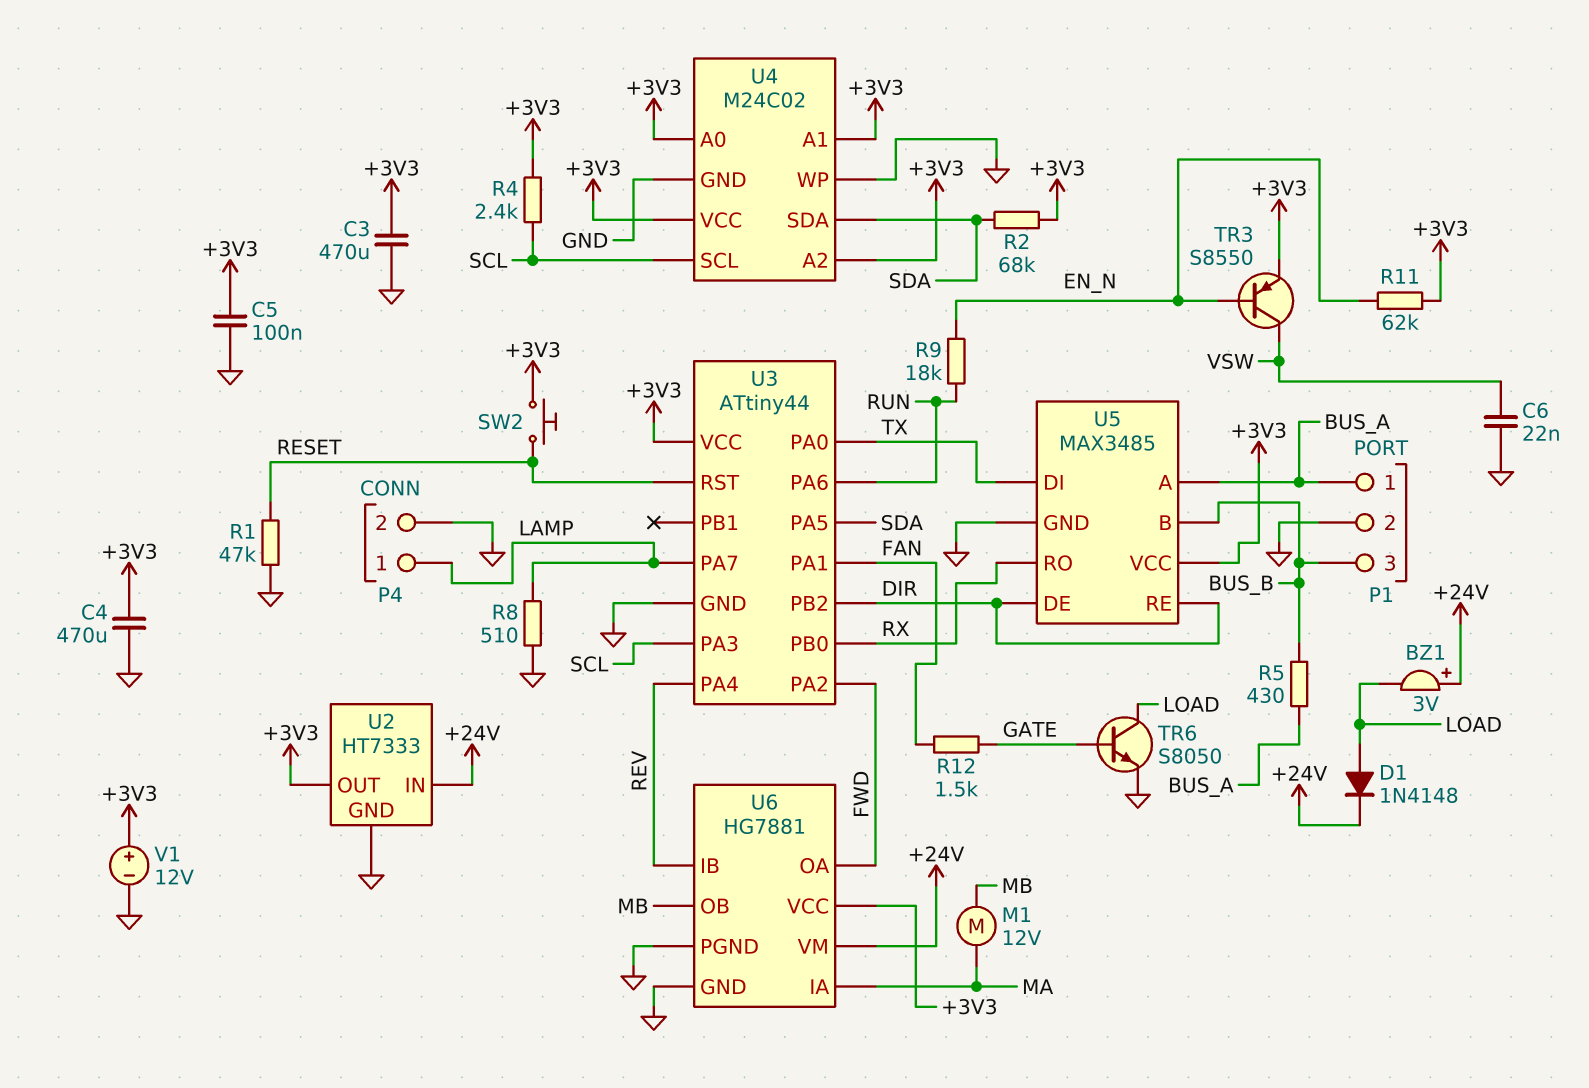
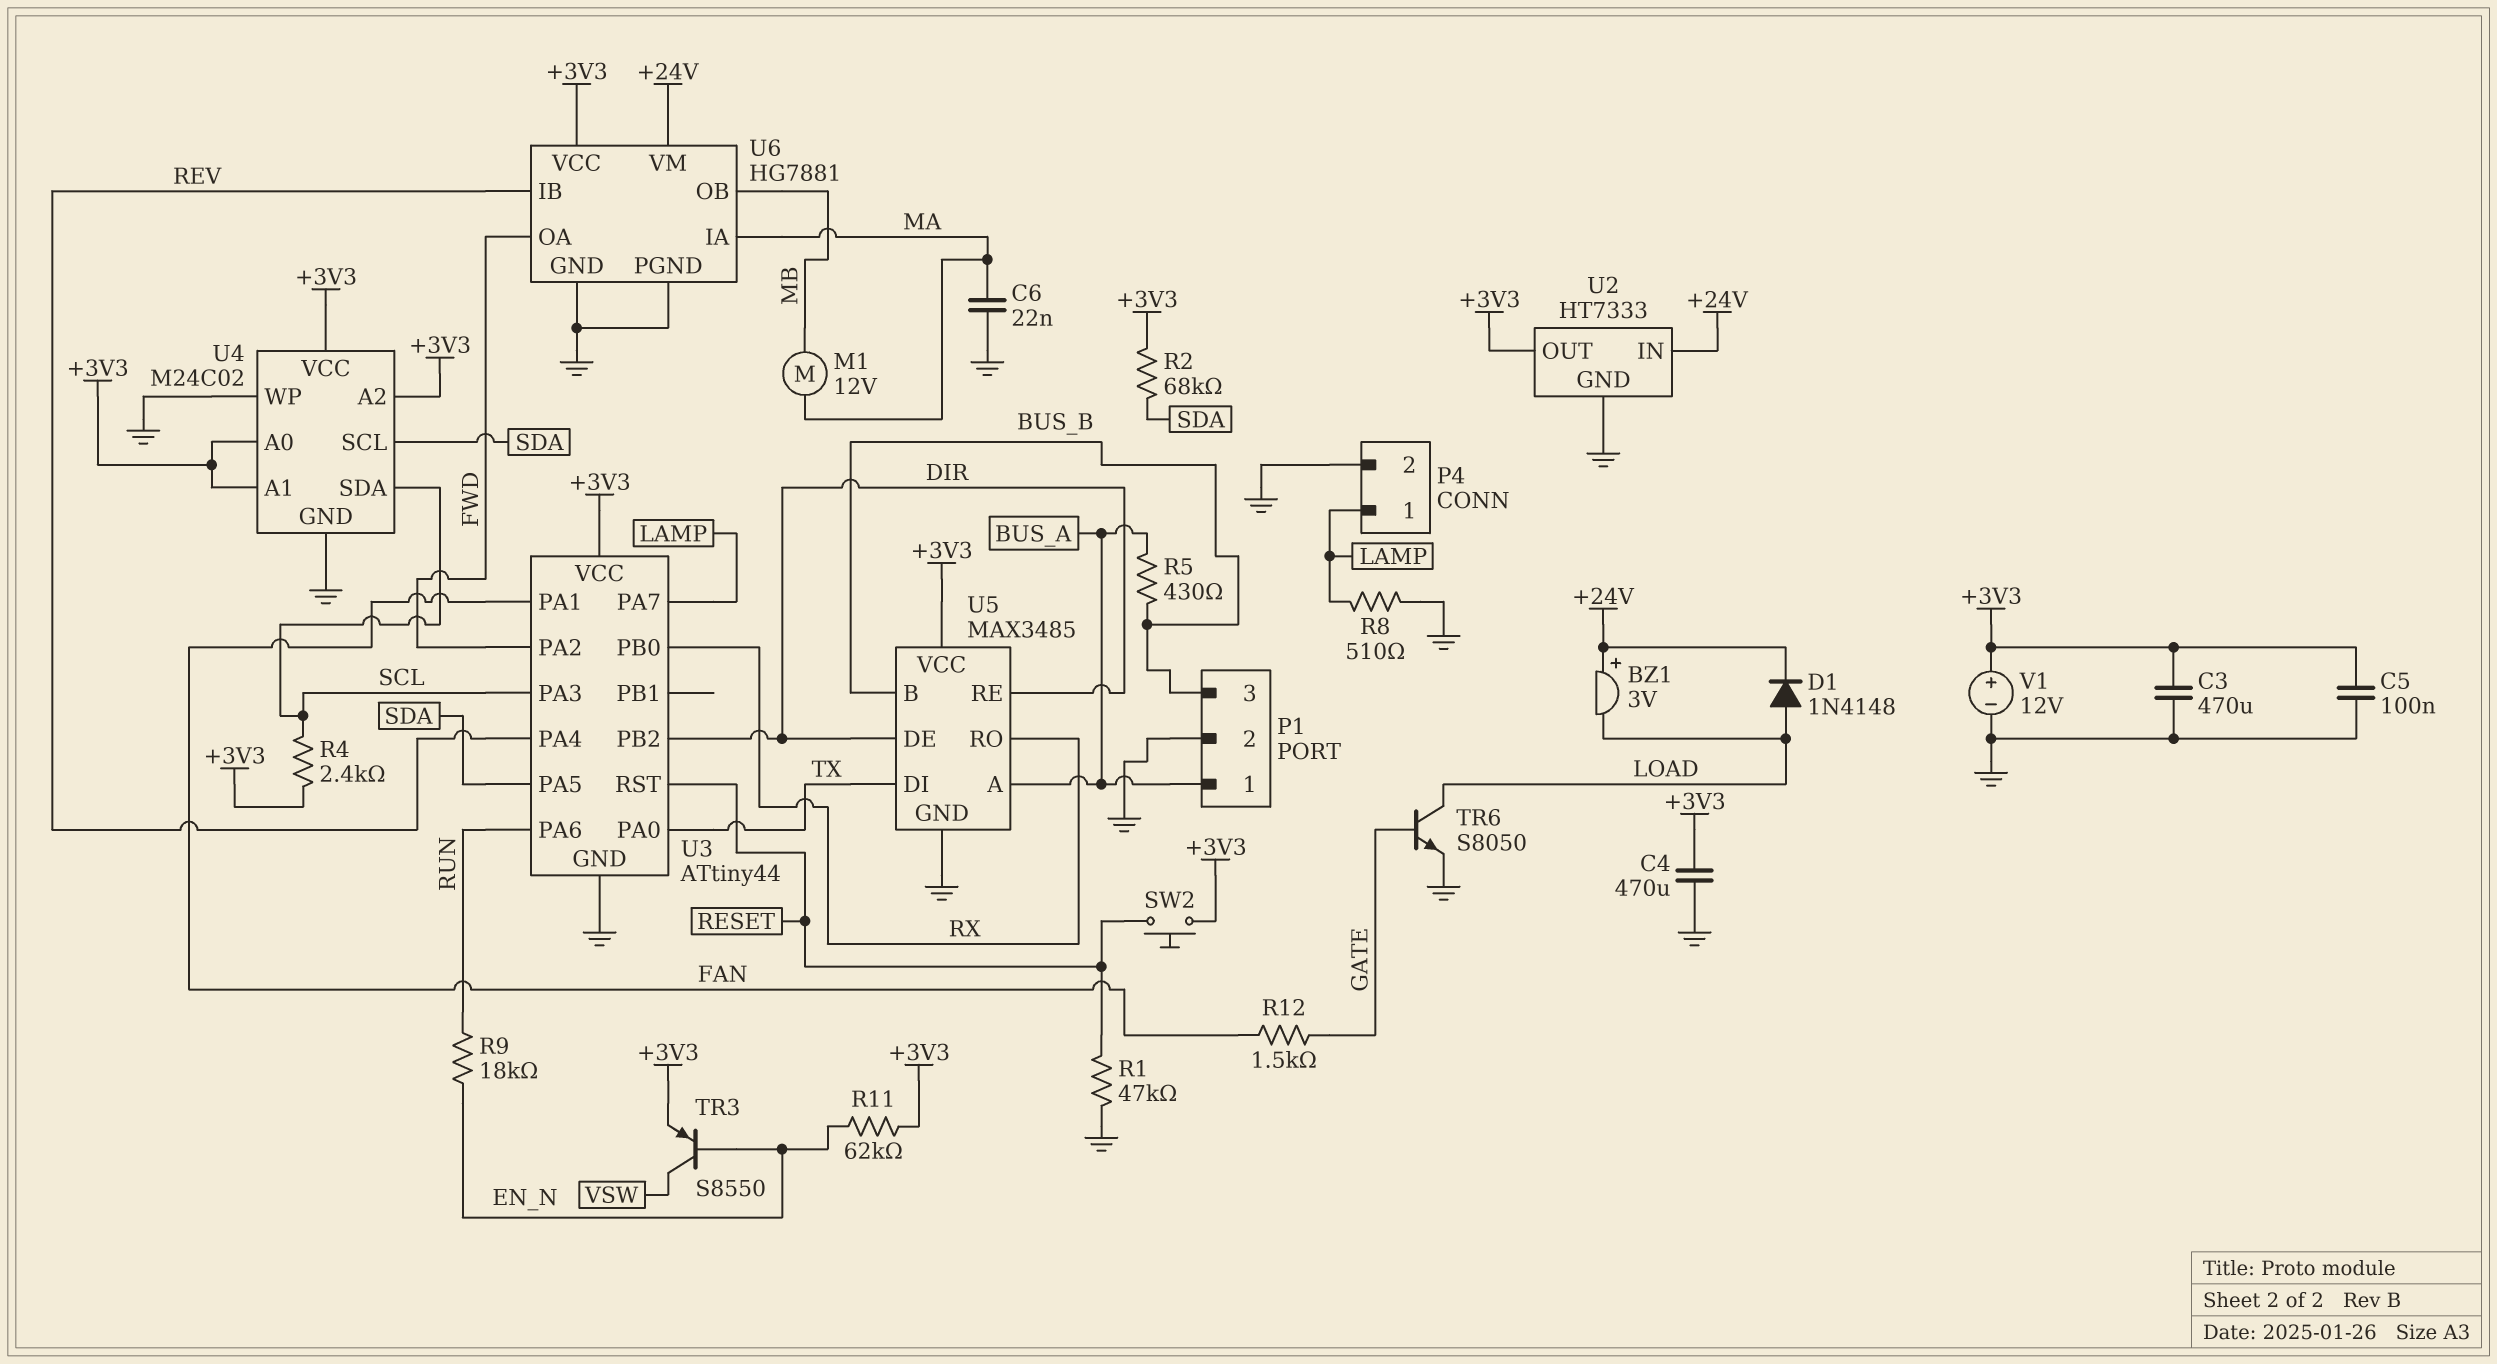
C6: 22nF (GND, VSW) -> 22nF (GND, MA)
U4 pin SCL: SCL -> SDA
U4 pin SDA: SDA -> SCL

